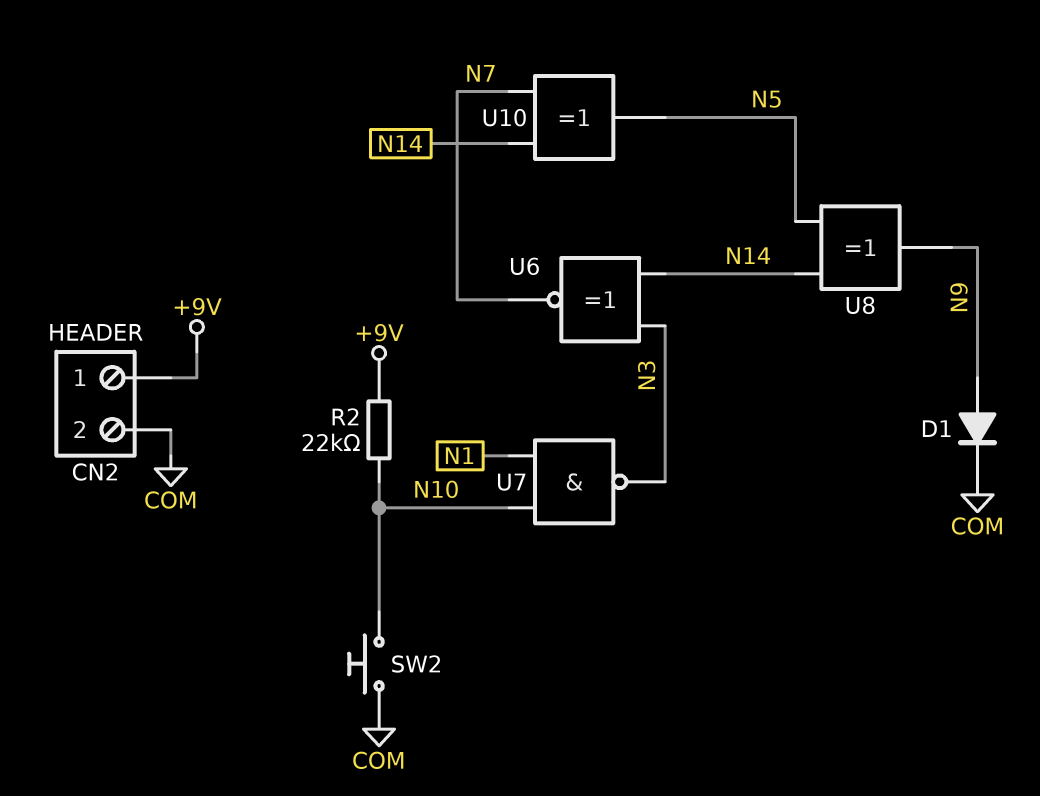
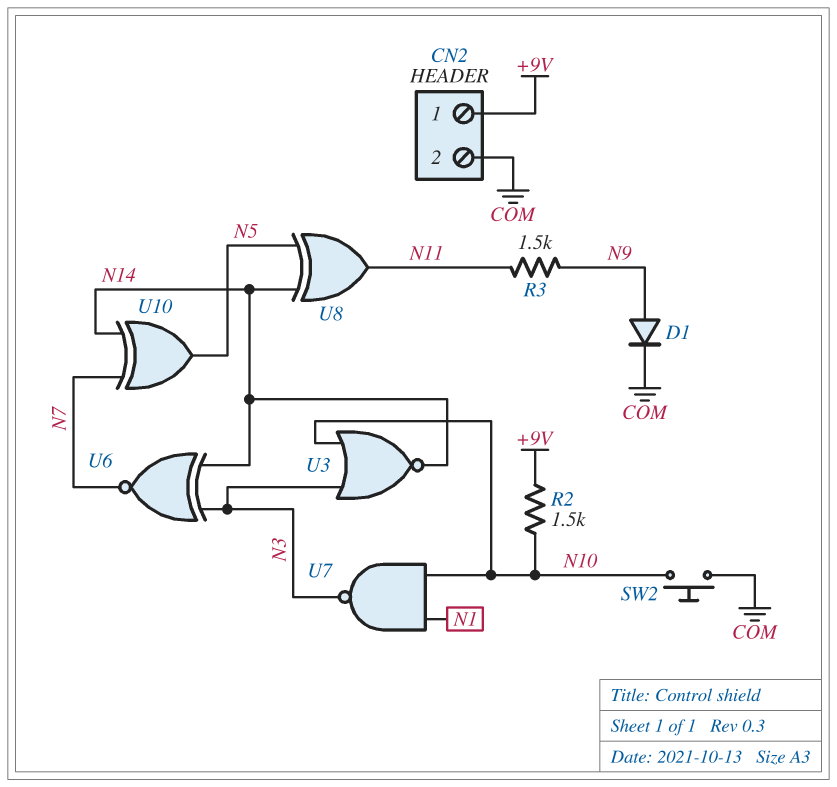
R2: 22k (+9V, N10) -> 1.5k (+9V, N10)
R3: none -> 1.5k (N9, N11)
U3: none -> NOR (in N3, in N10, out N14)
U8: XOR (in N5, in N14, out N9) -> XOR (in N5, in N14, out N11)

